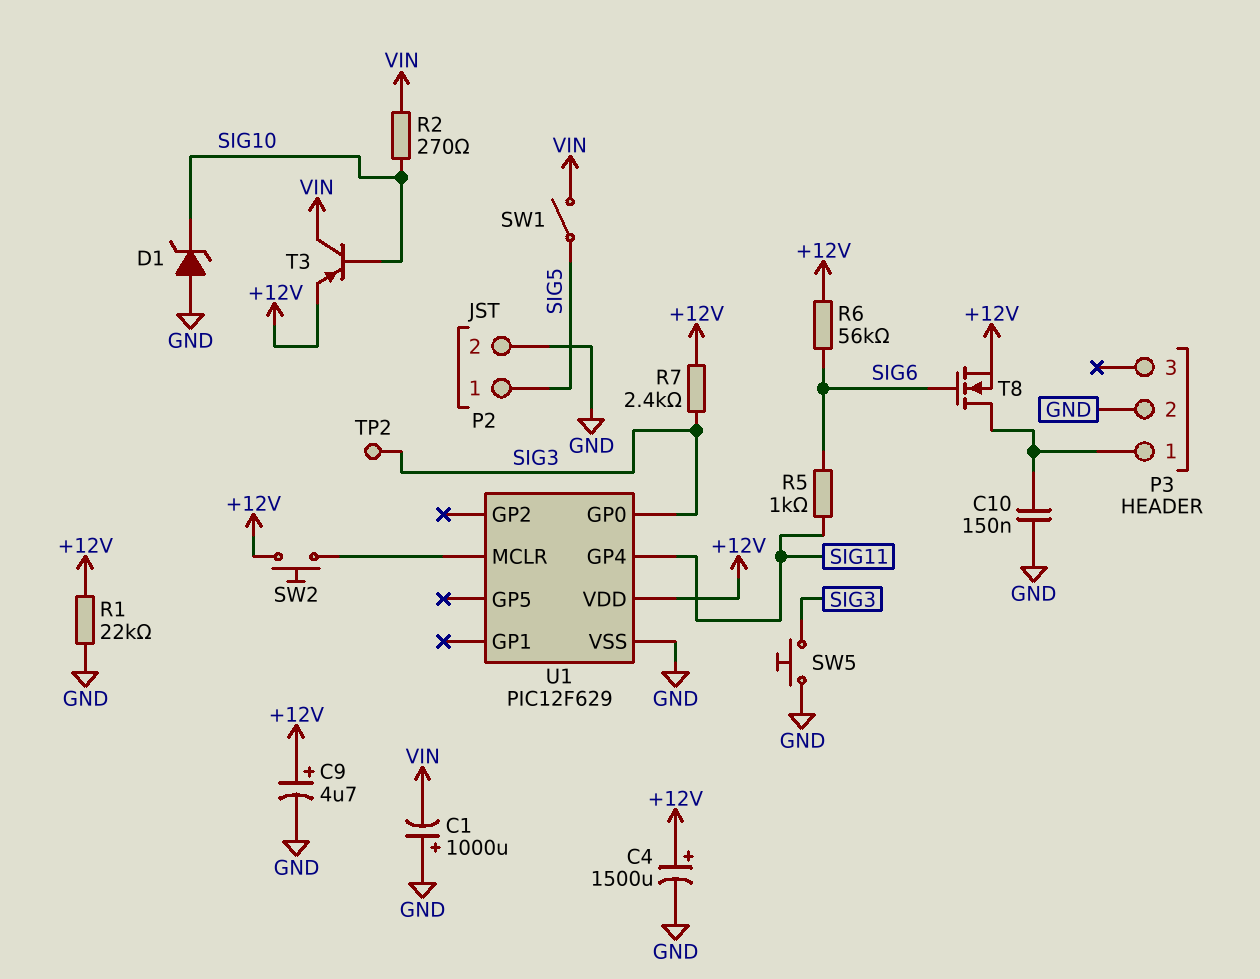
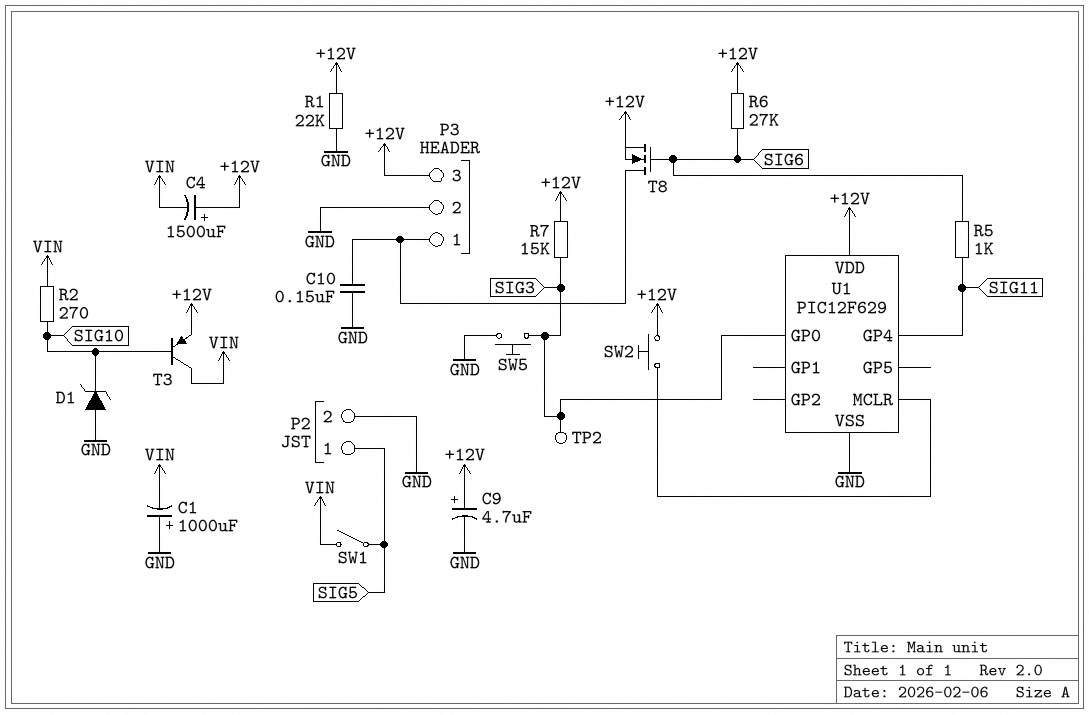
C4: 1500uF (plus +12V, minus GND) -> 1500uF (plus +12V, minus VIN)
P3 pin 3: none -> +12V
R6: 56k (+12V, SIG6) -> 27k (+12V, SIG6)
R7: 2.4k (+12V, SIG3) -> 15k (+12V, SIG3)

